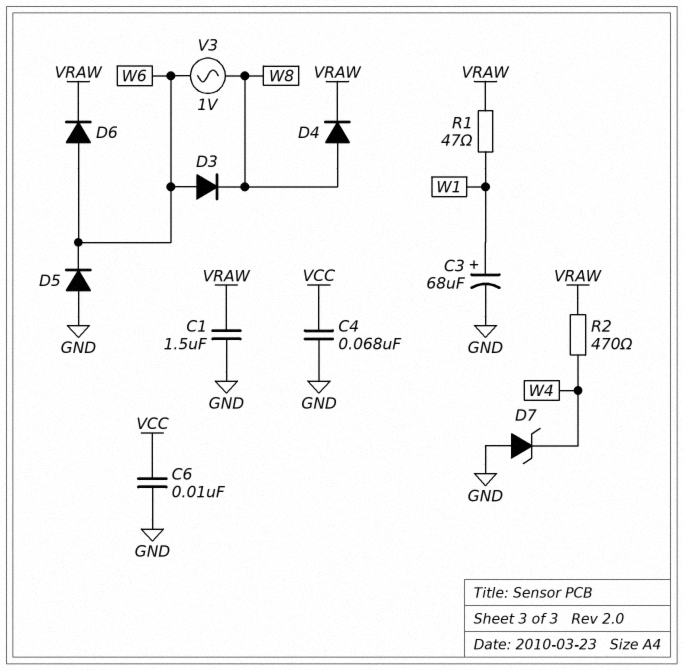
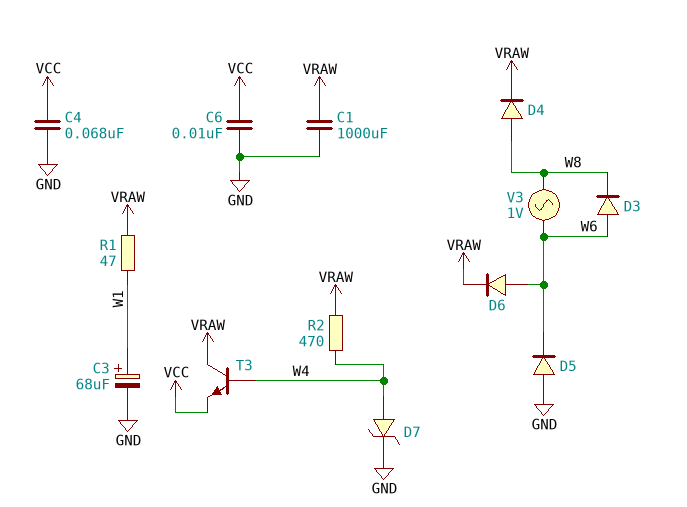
C1: 1.5uF (GND, VRAW) -> 1000uF (GND, VRAW)
D7: zener (A GND, K W4) -> zener (A W4, K GND)
T3: none -> NPN (B W4, C VRAW, E VCC)

